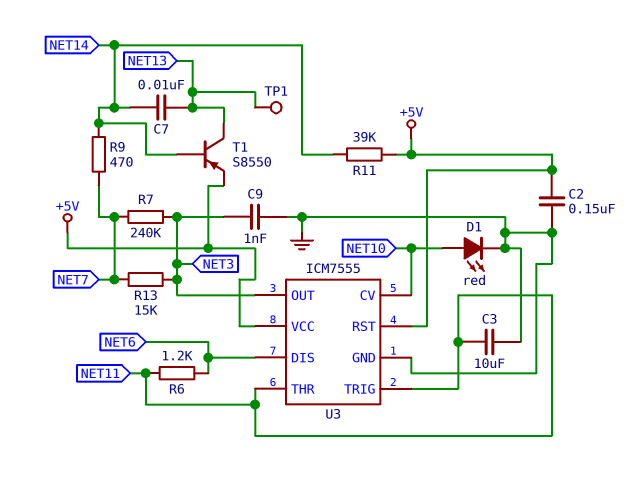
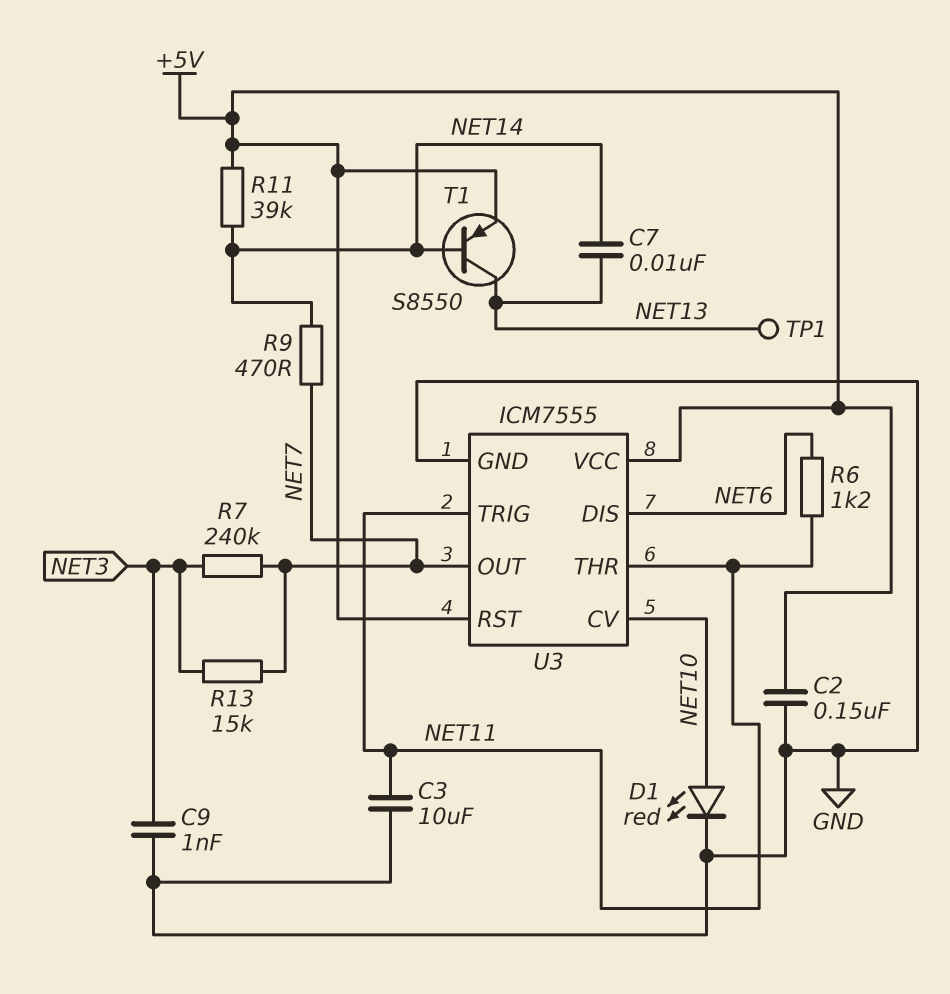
U3 pin OUT: NET3 -> NET7

